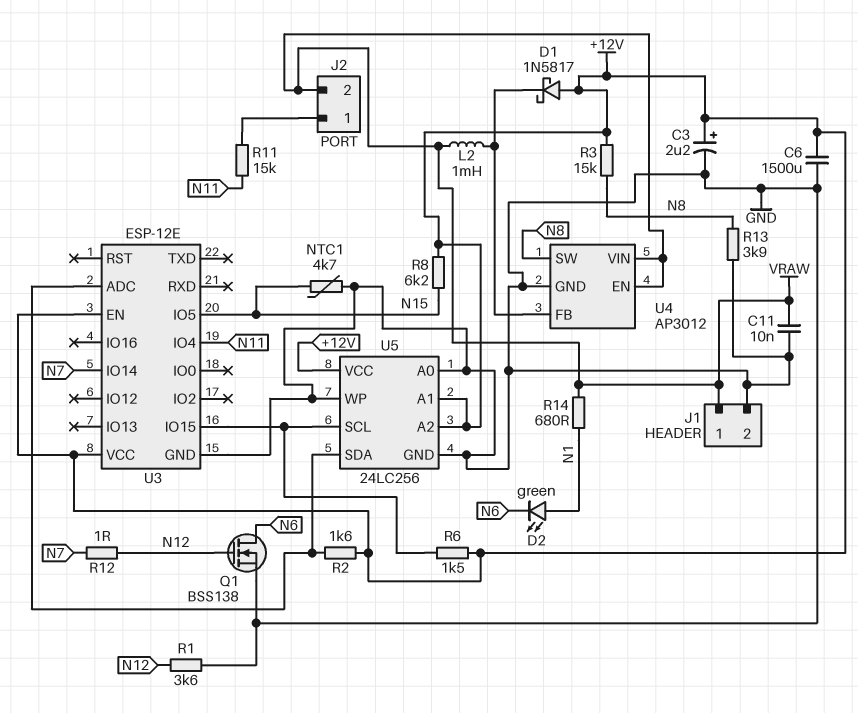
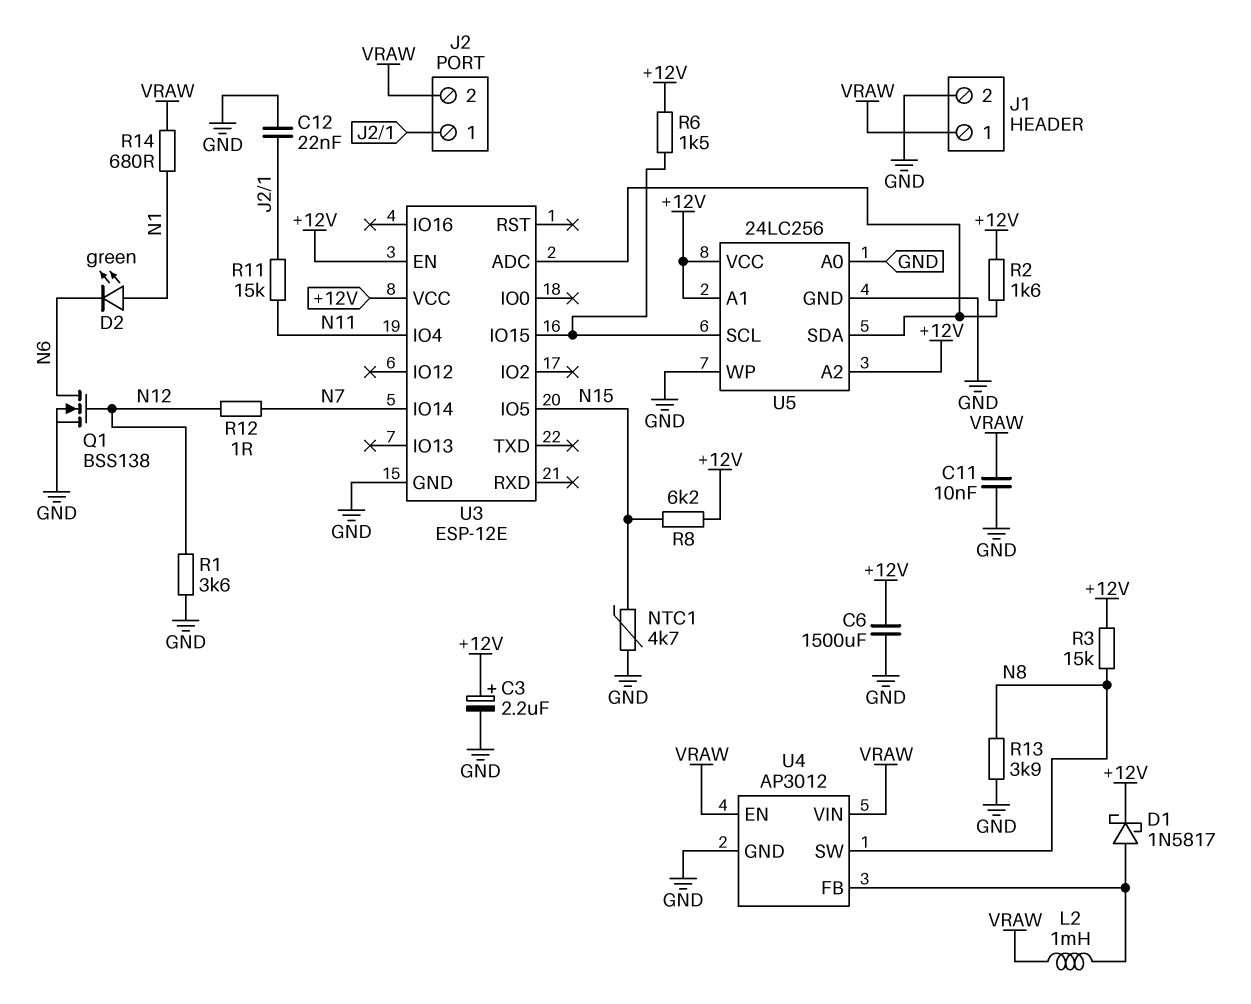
C12: none -> 22nF (GND, J2/1)
D1: schottky 1N5817 (A +12V, K U4/FB) -> schottky 1N5817 (A U4/FB, K +12V)

